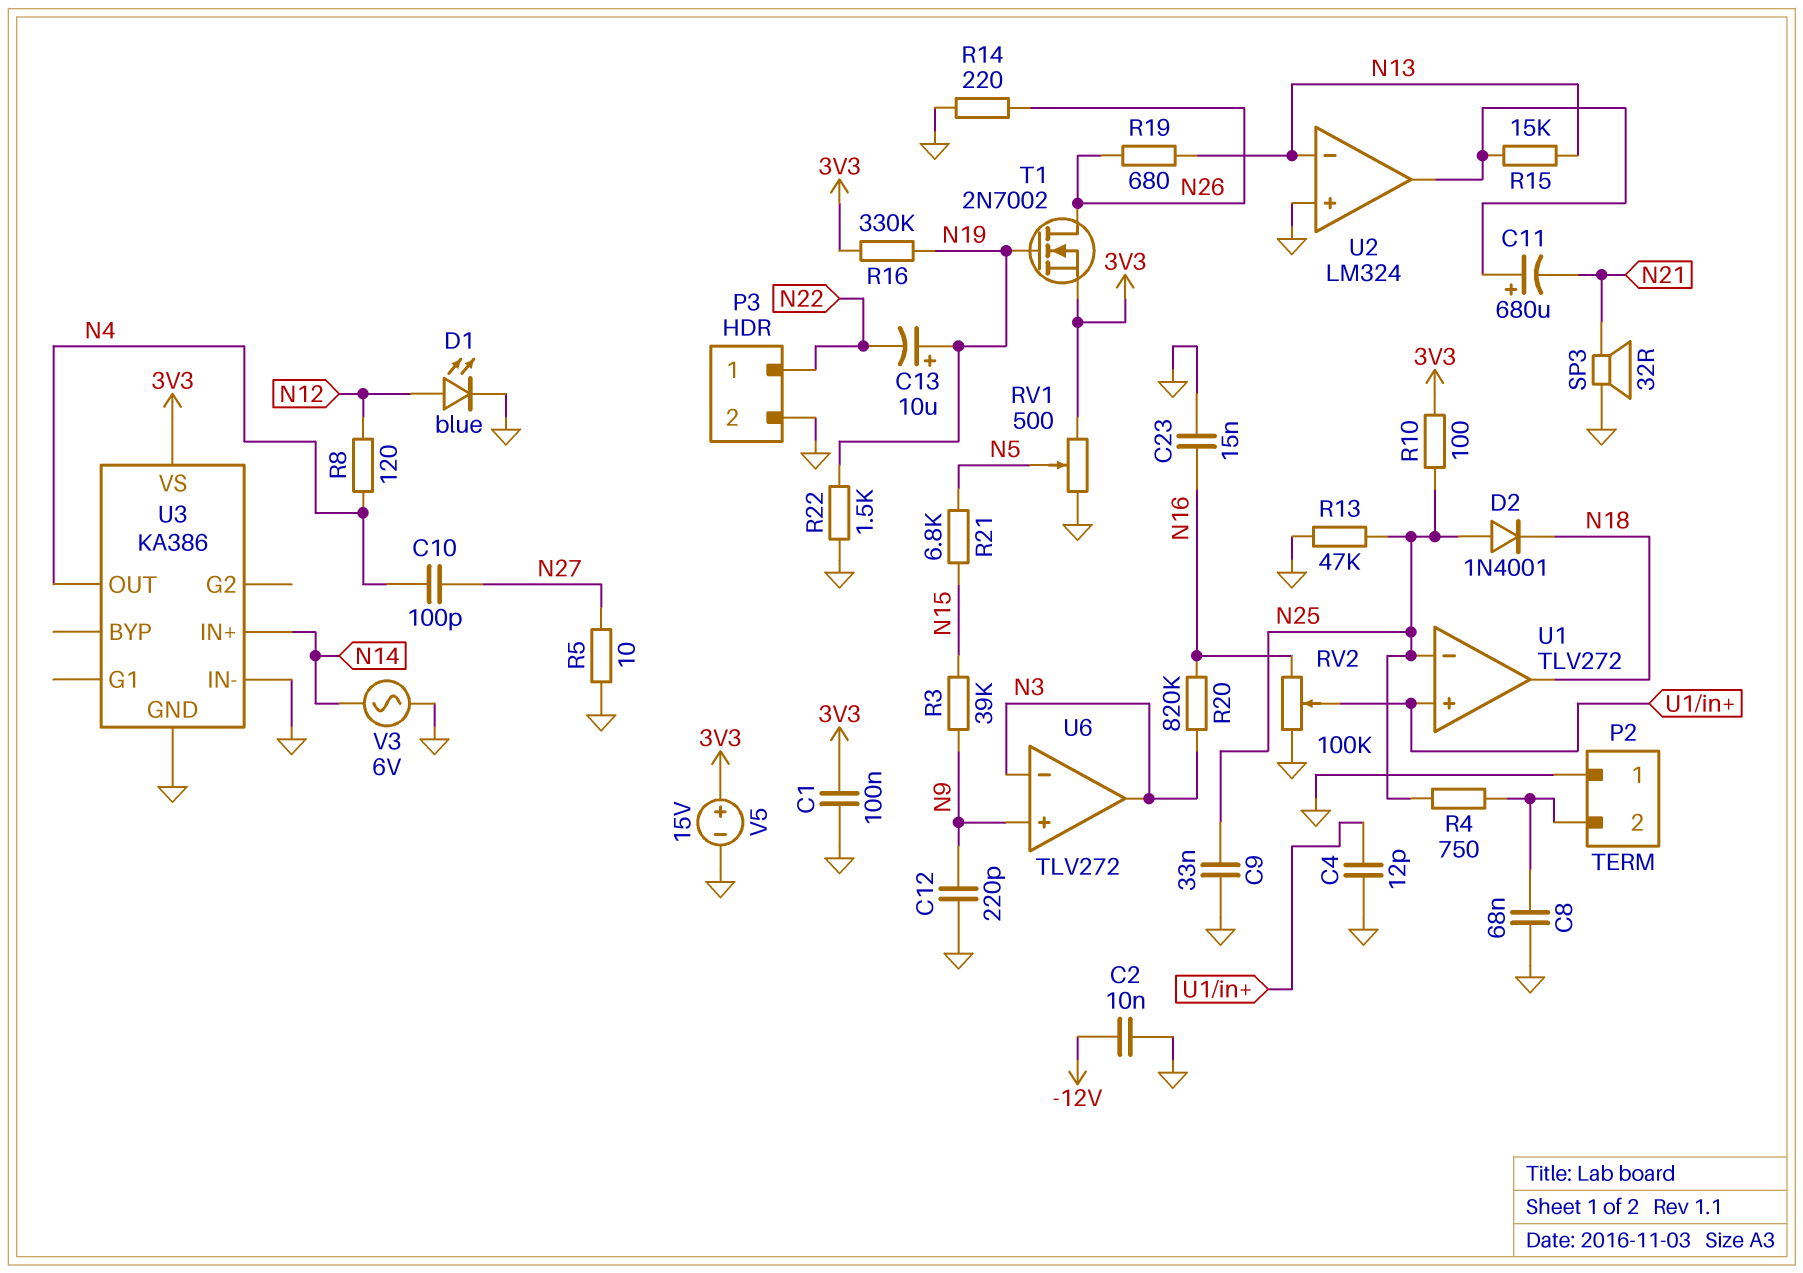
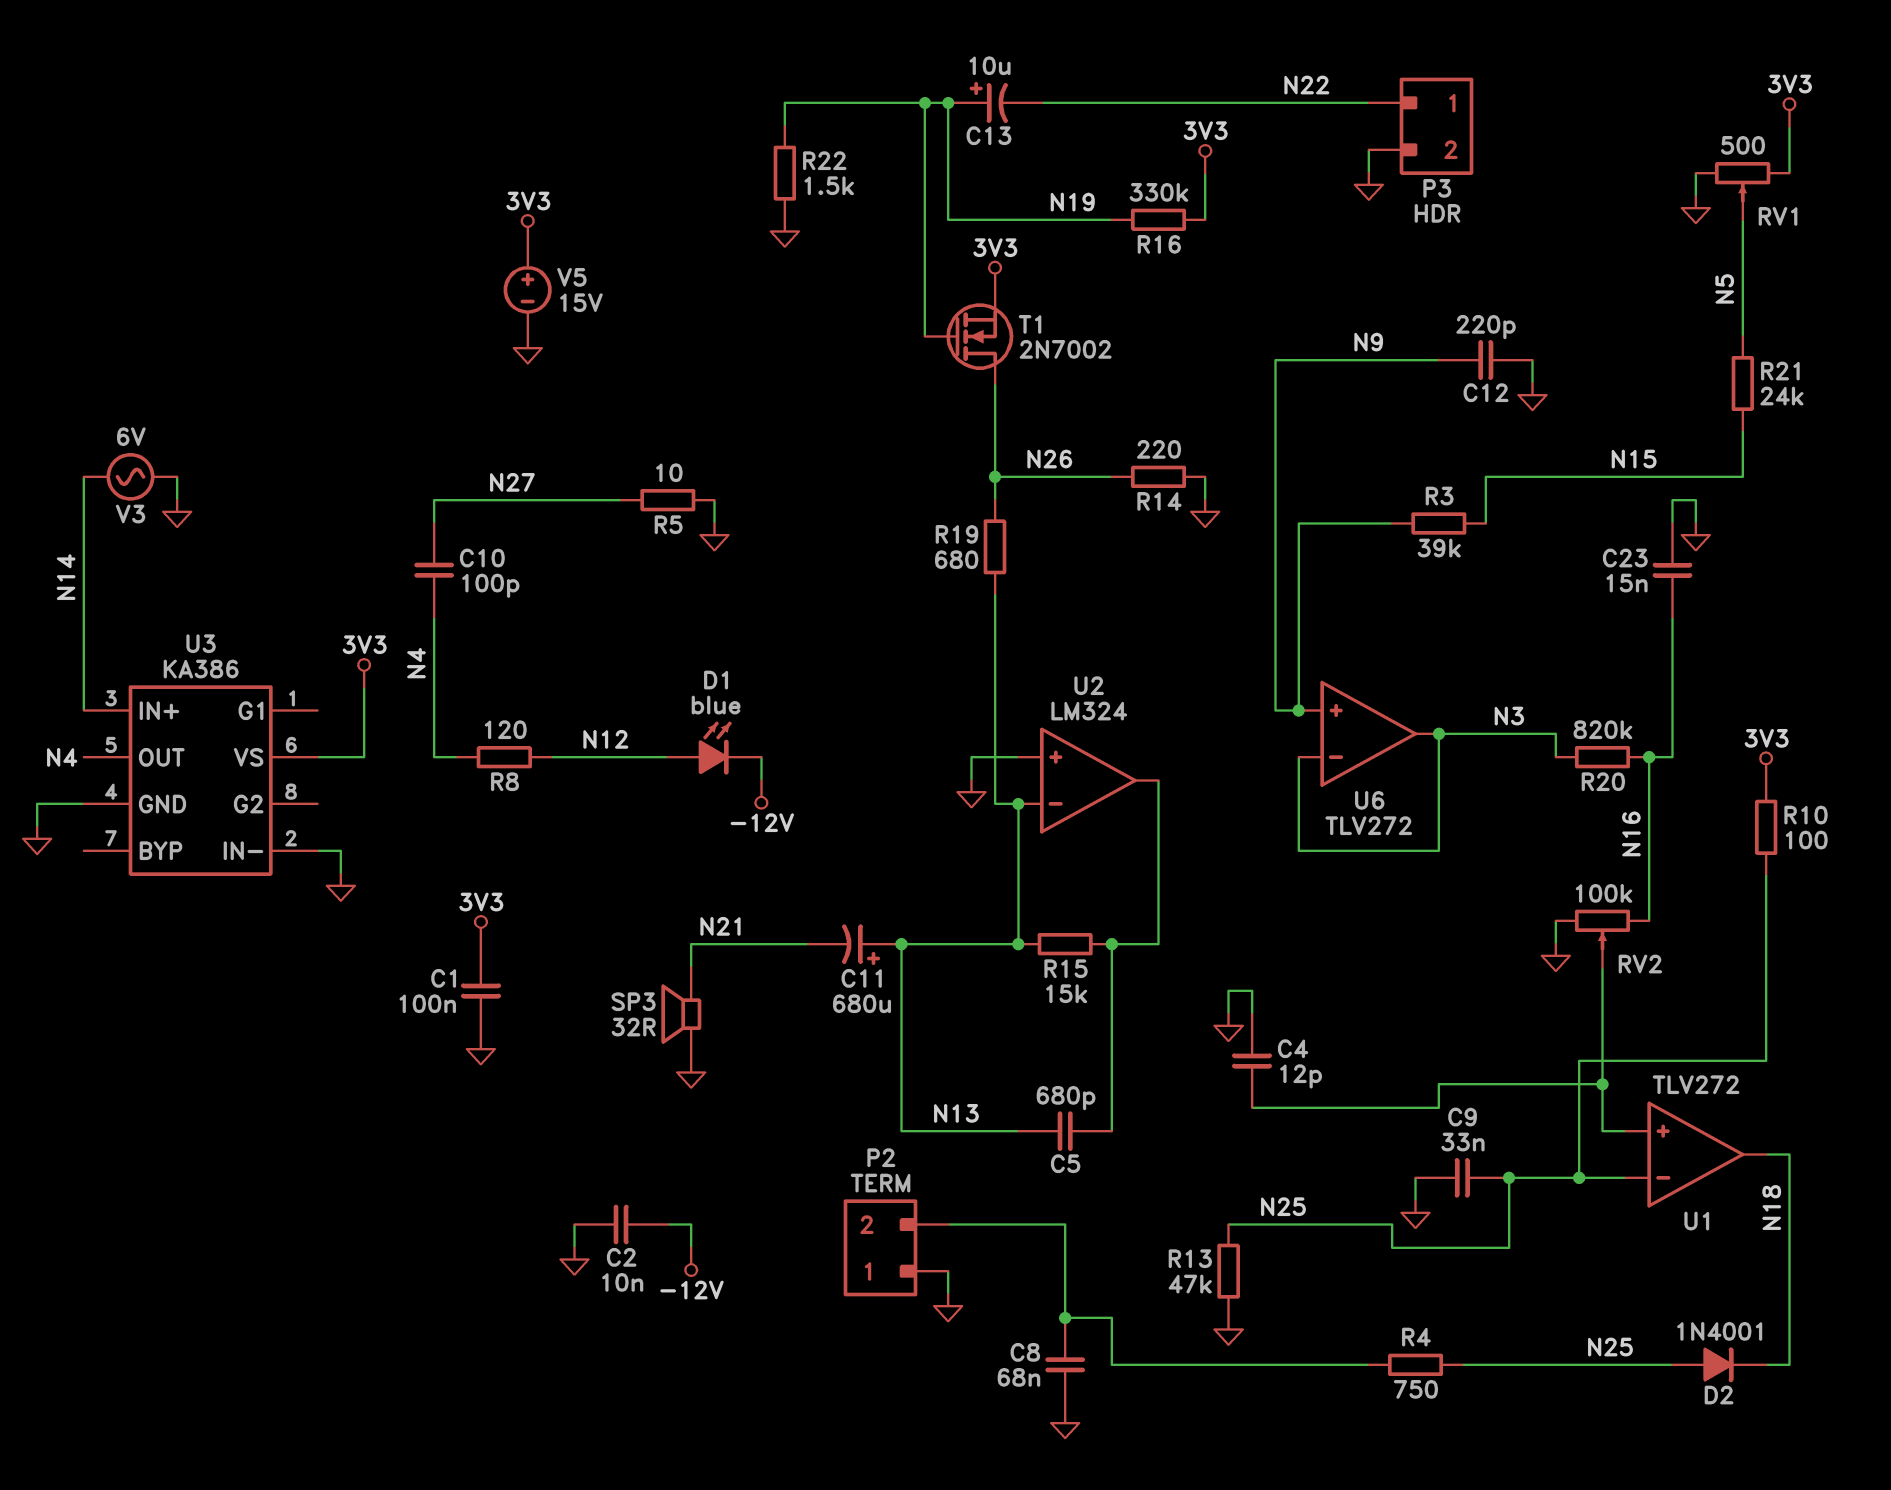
C5: none -> 680pF (N13, U2/out)
C11: 680uF (plus U2/out, minus N21) -> 680uF (plus N13, minus N21)
D1: LED blue (A N12, K GND) -> LED blue (A N12, K -12V)
R21: 6.8k (N5, N15) -> 24k (N5, N15)

